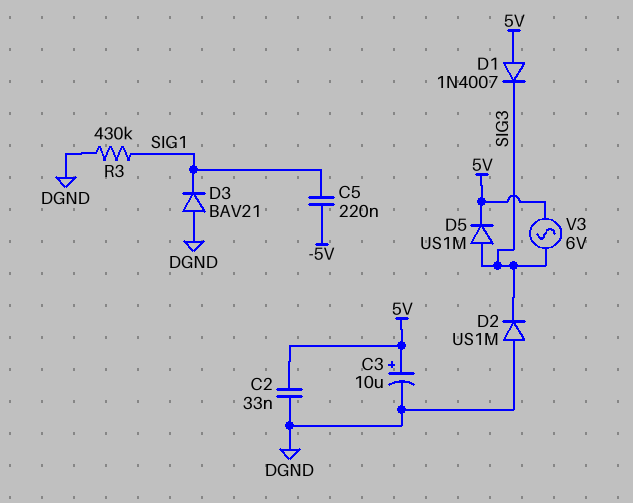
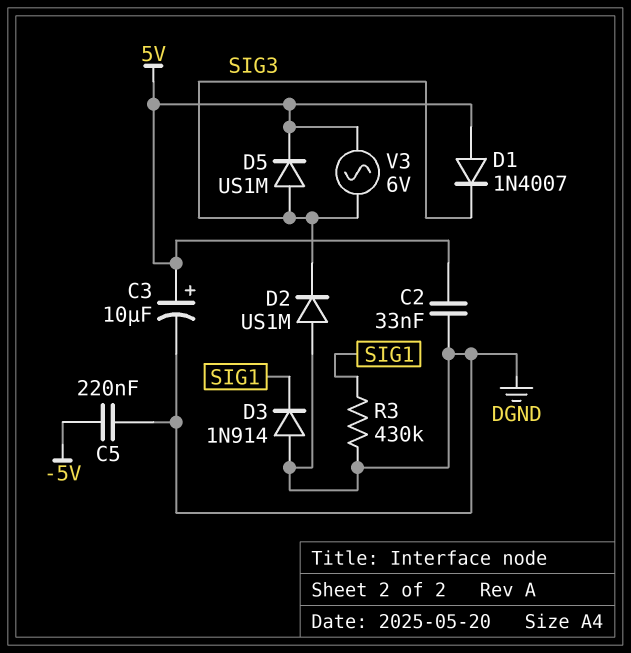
C5: 220nF (-5V, SIG1) -> 220nF (-5V, DGND)
D3: diode BAV21 (A DGND, K SIG1) -> diode 1N914 (A DGND, K SIG1)

